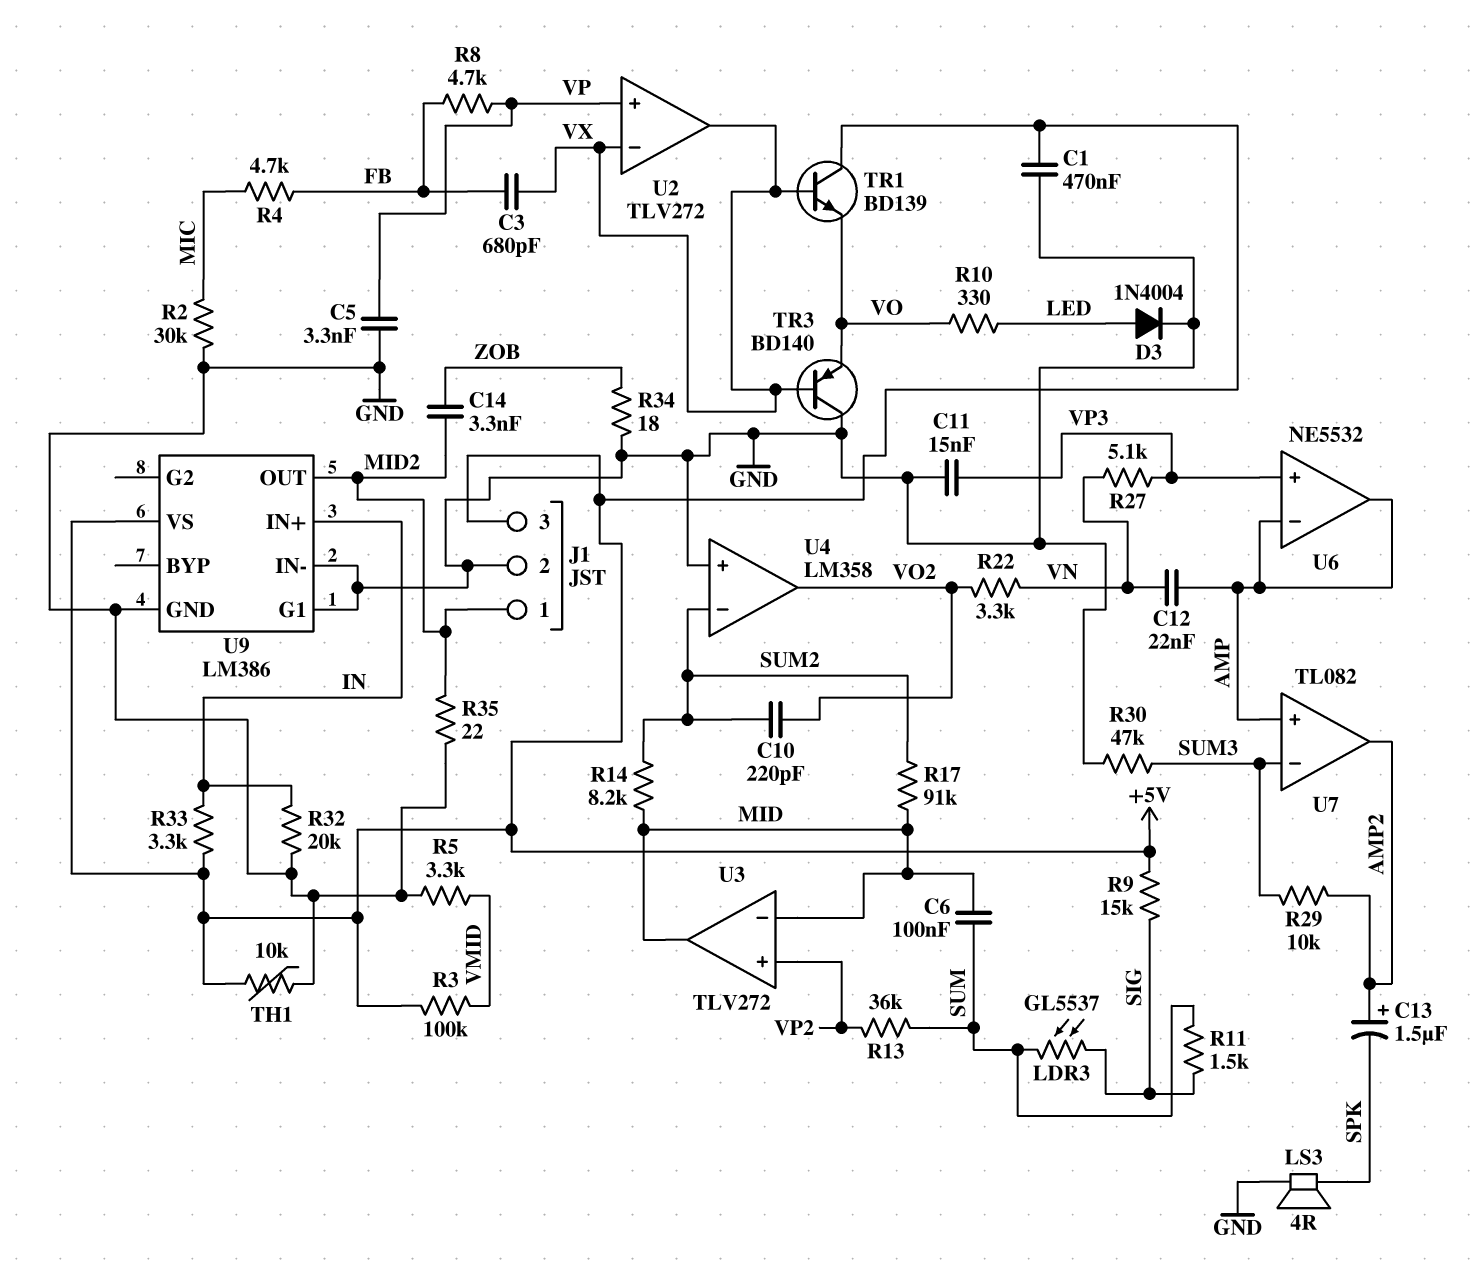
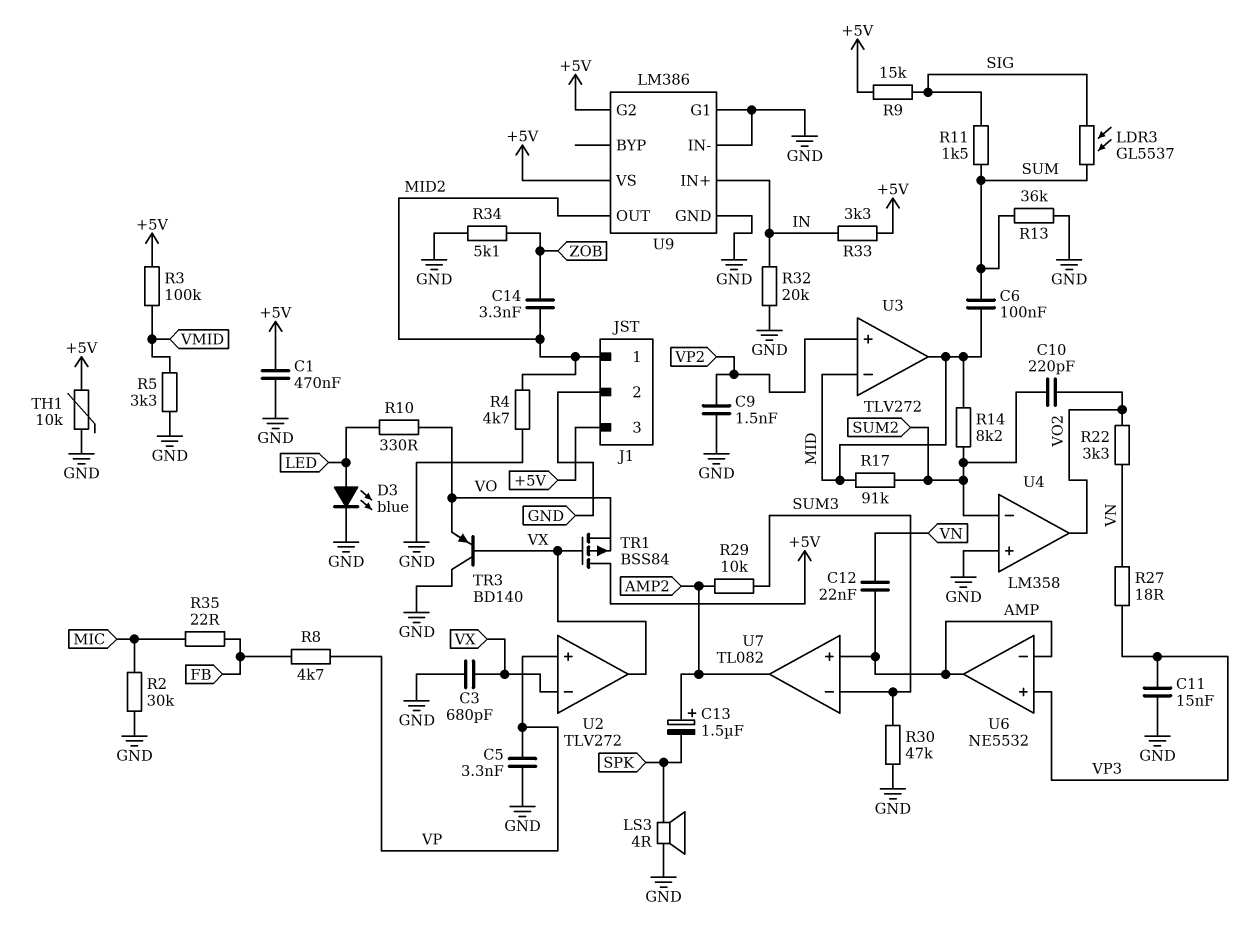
C3: 680pF (FB, VX) -> 680pF (GND, VX)
C9: none -> 1.5nF (GND, VP2)
D3: diode 1N4004 (A LED, K GND) -> LED blue (A LED, K GND)
R4: 4.7k (FB, MIC) -> 4.7k (GND, MID2)
R13: 36k (SUM, VP2) -> 36k (GND, SUM)
R27: 5.1k (VN, VP3) -> 18 (VN, VP3)
R34: 18 (GND, ZOB) -> 5.1k (GND, ZOB)
R35: 22 (GND, MID2) -> 22 (FB, MIC)
TR1: NPN BD139 (B VX, C +5V, E VO) -> PMOS BSS84 (G VX, D +5V, S VO)
U9 pin G2: none -> +5V

